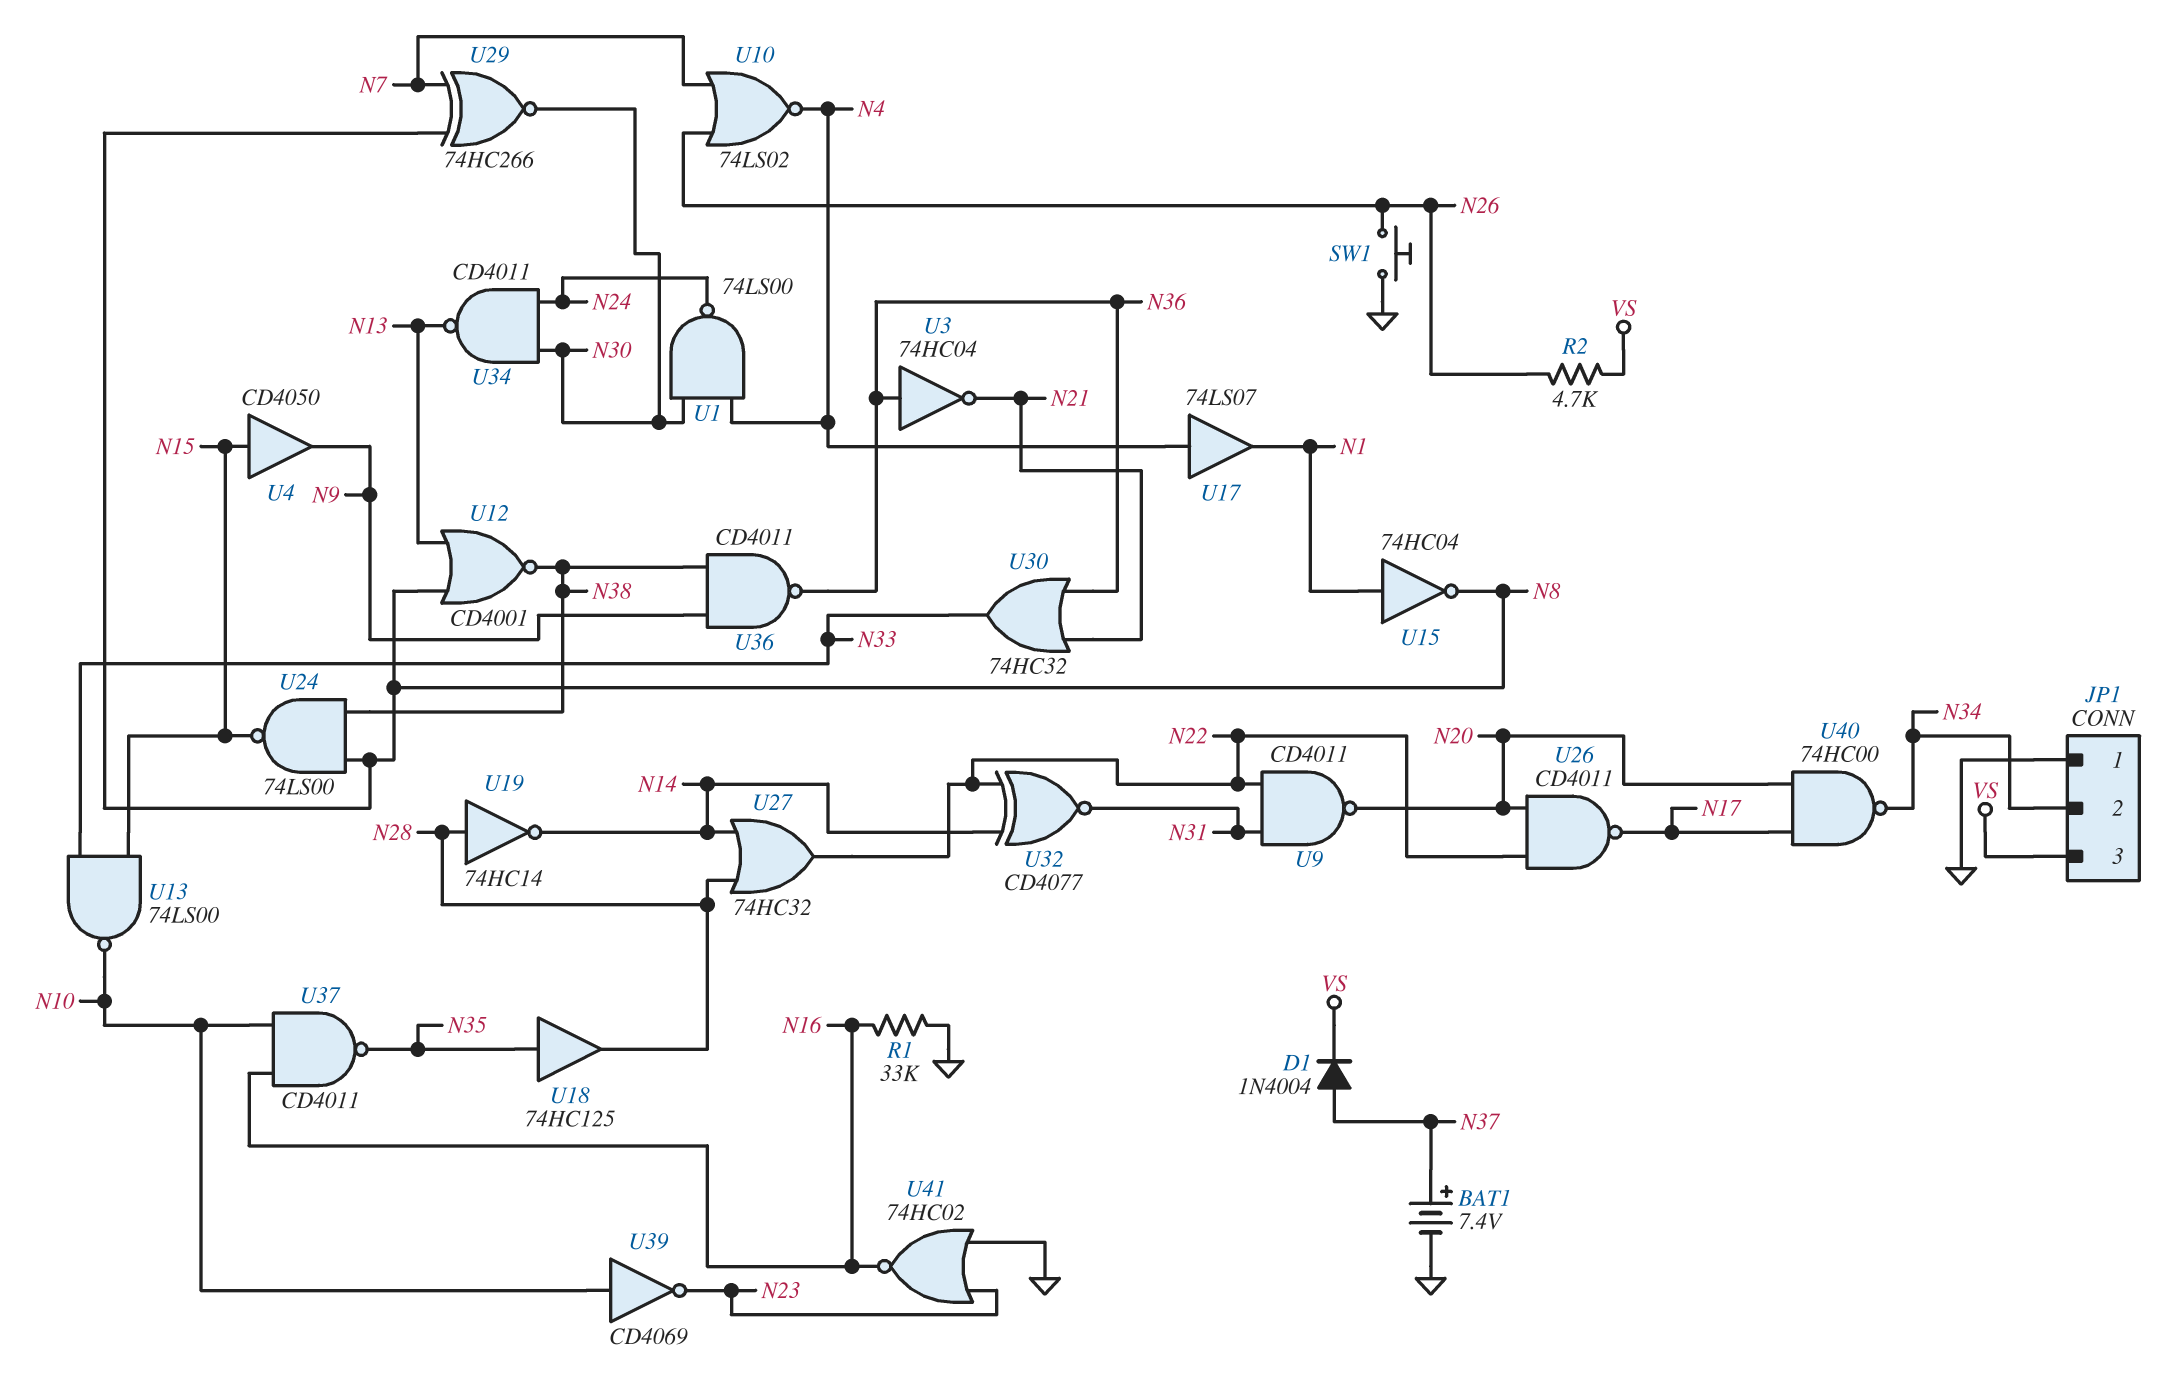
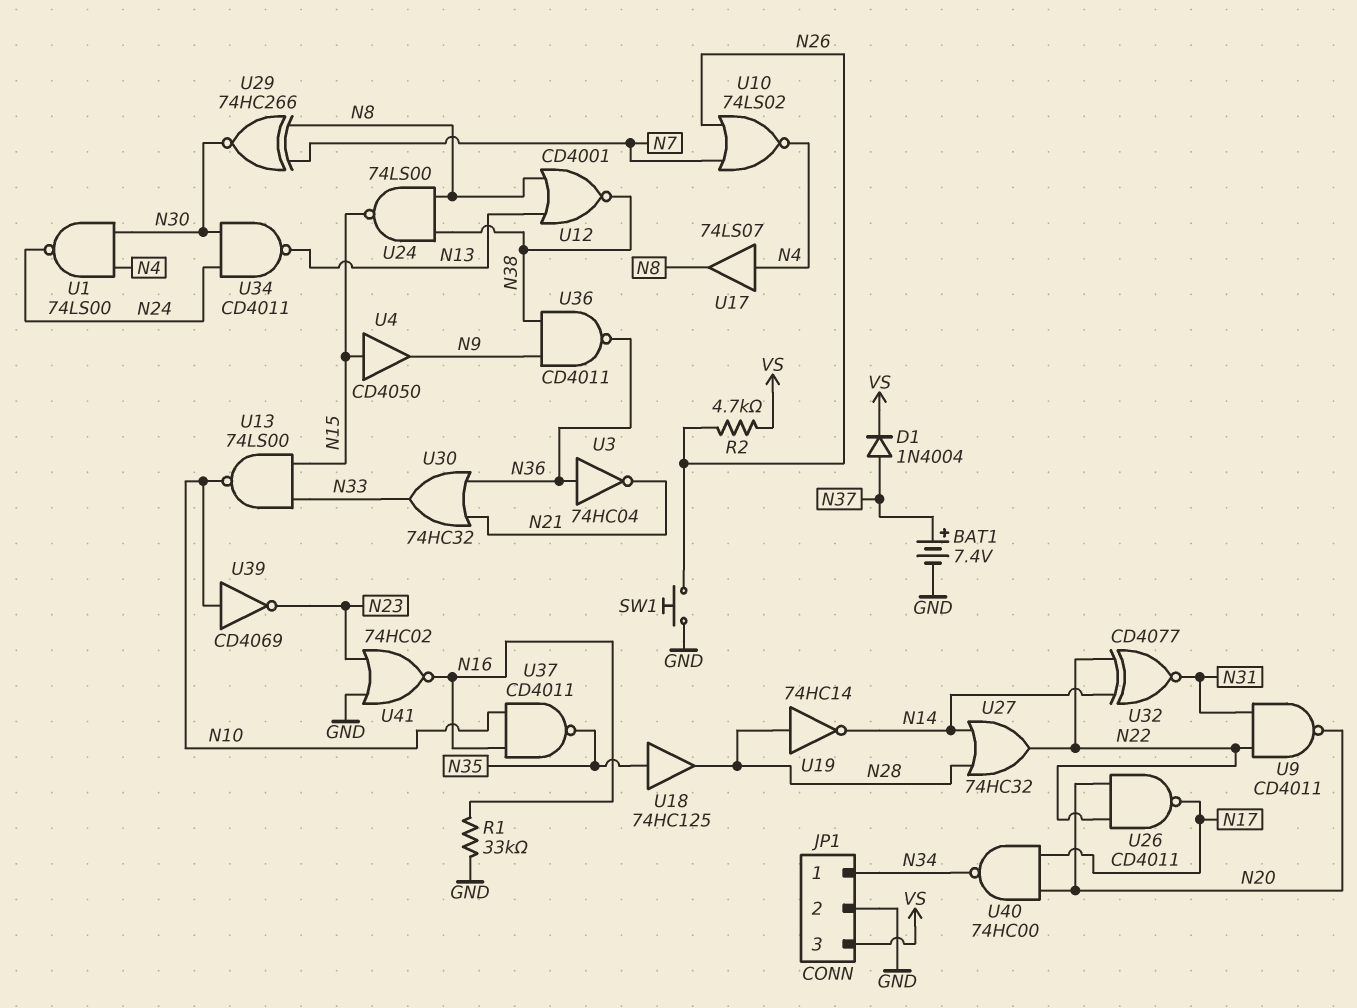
JP1 pin 1: GND -> N34
JP1 pin 2: N34 -> GND
U15: NOT 74HC04 (in N1, out N8) -> none
U17: buffer 74LS07 (in N4, out N1) -> buffer 74LS07 (in N4, out N8)

